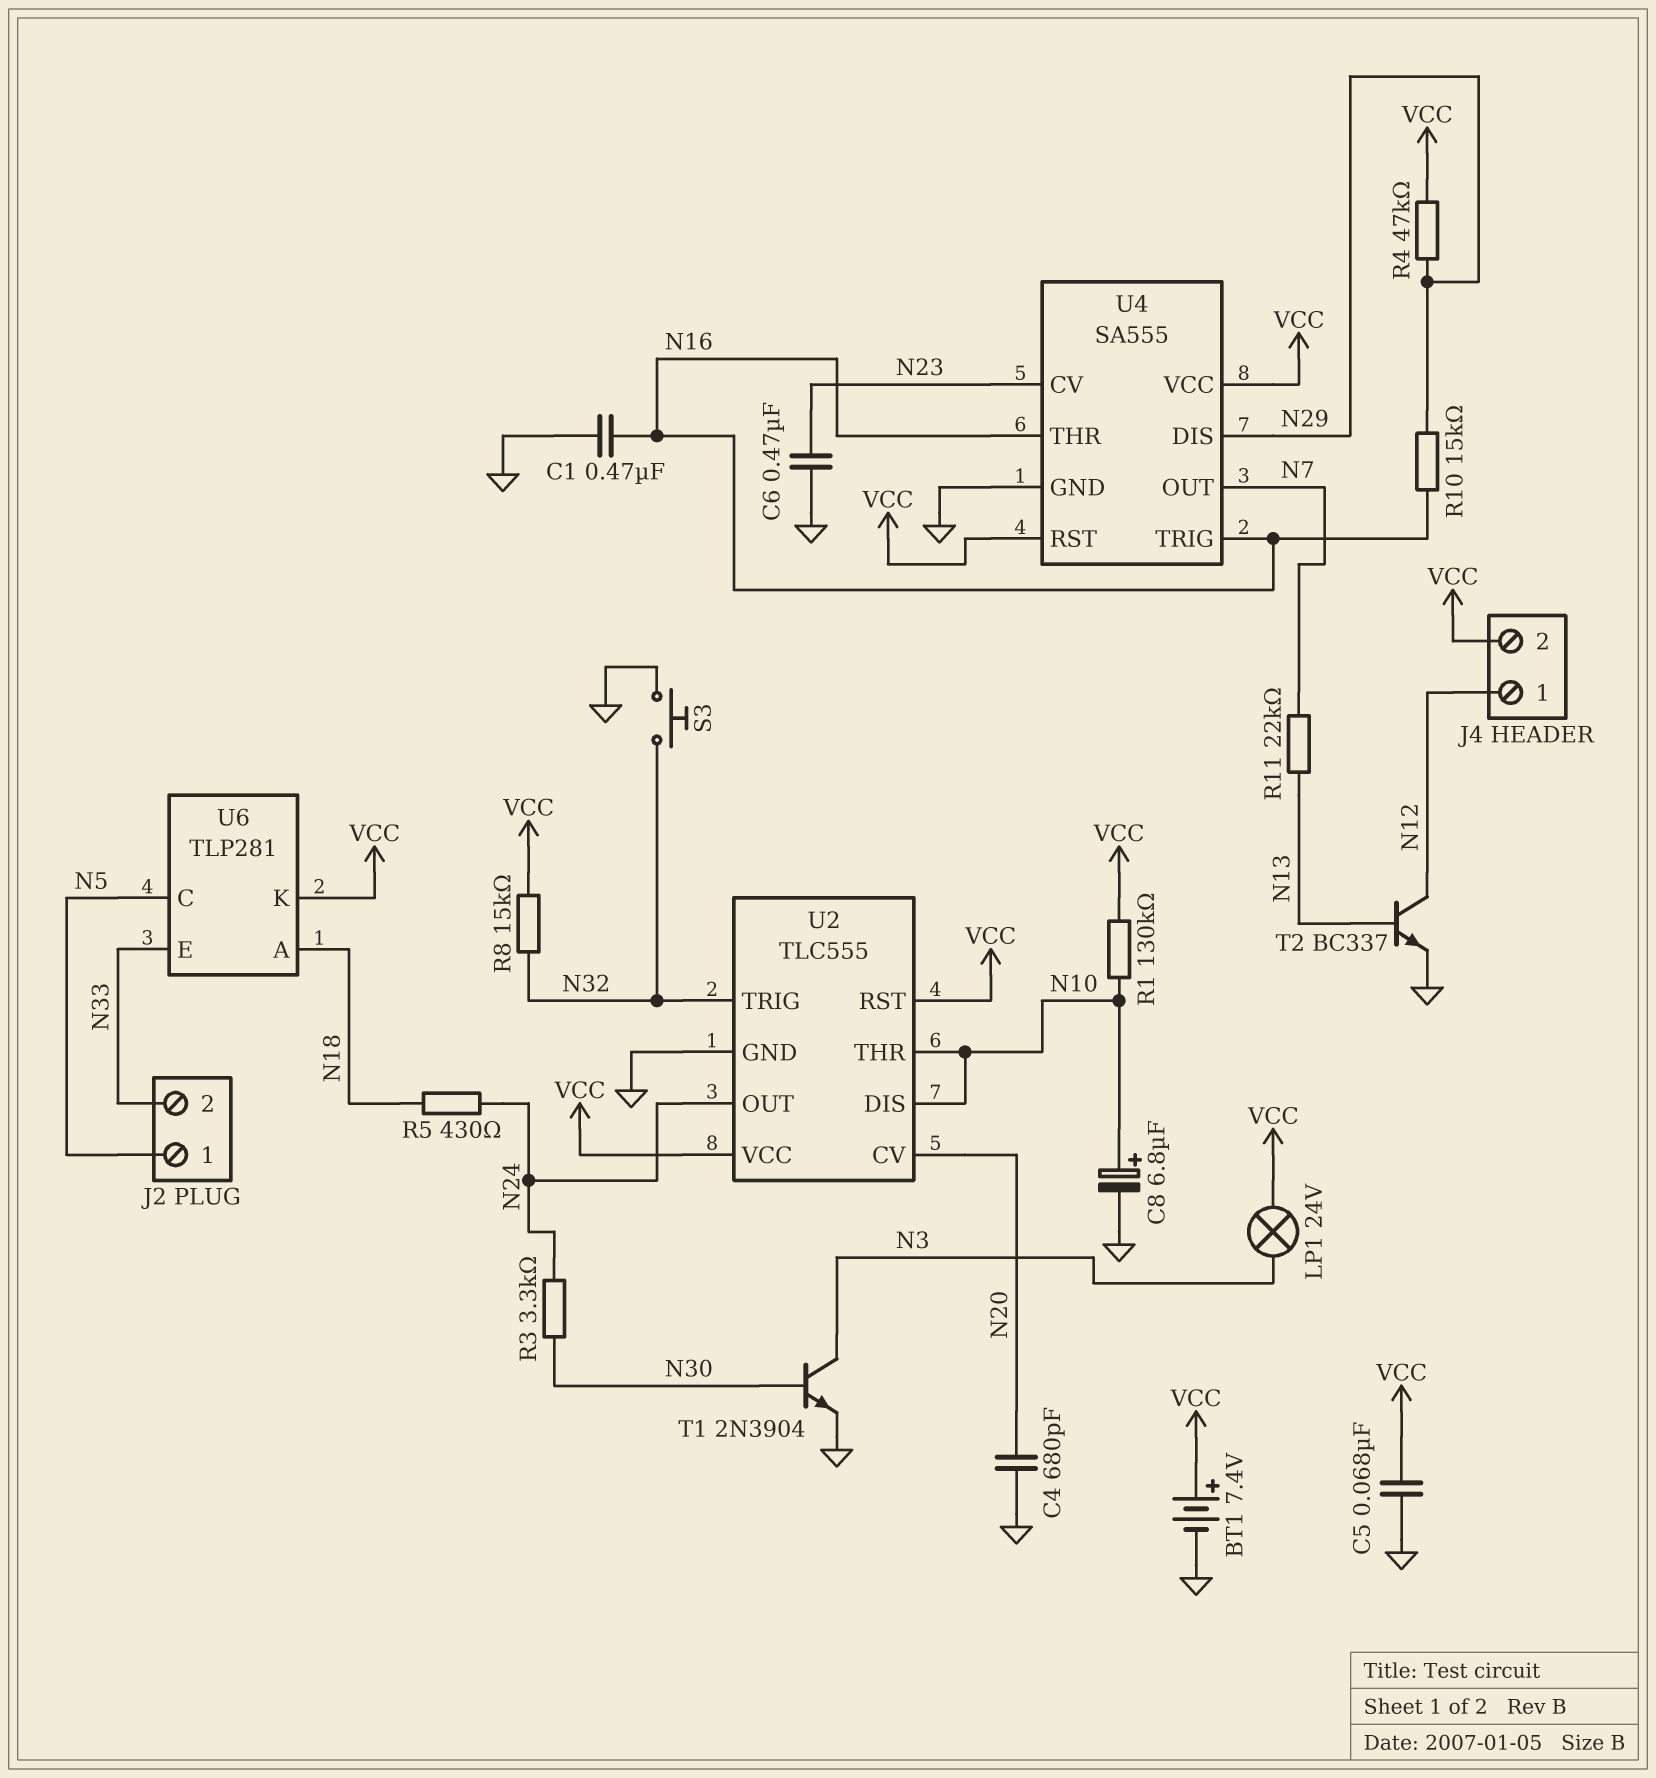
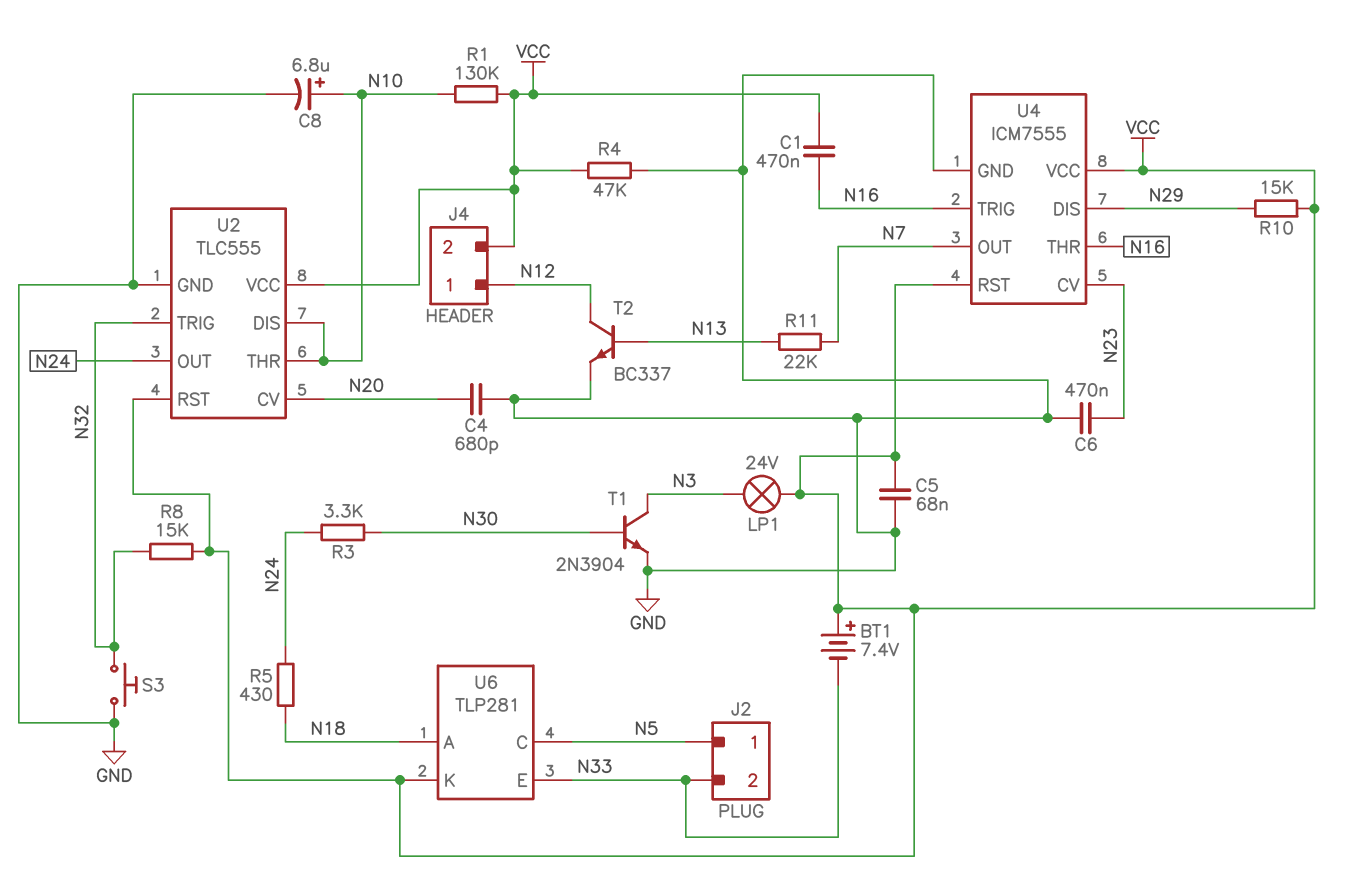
BT1: 7.4V (plus VCC, minus GND) -> 7.4V (plus VCC, minus N33)
C1: 470nF (GND, N16) -> 470nF (N16, VCC)
R4: 47k (N29, VCC) -> 47k (GND, VCC)
R10: 15k (N16, N29) -> 15k (N29, VCC)
U4: SA555 -> ICM7555

